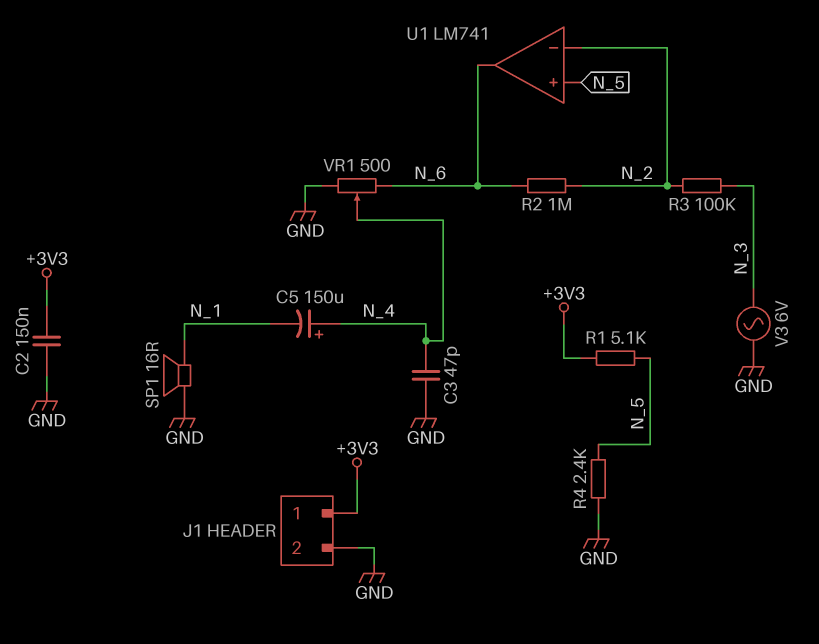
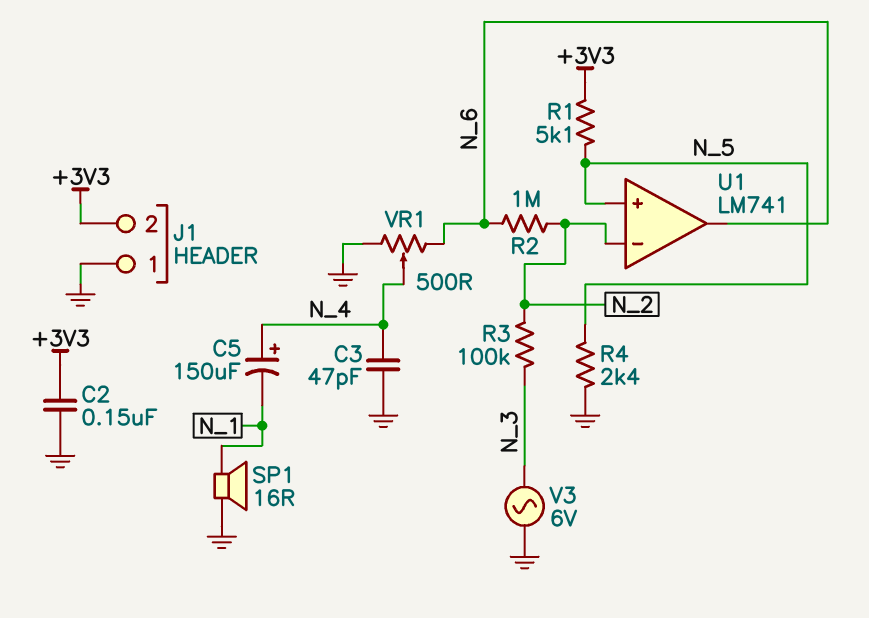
J1 pin 1: +3V3 -> GND
J1 pin 2: GND -> +3V3

